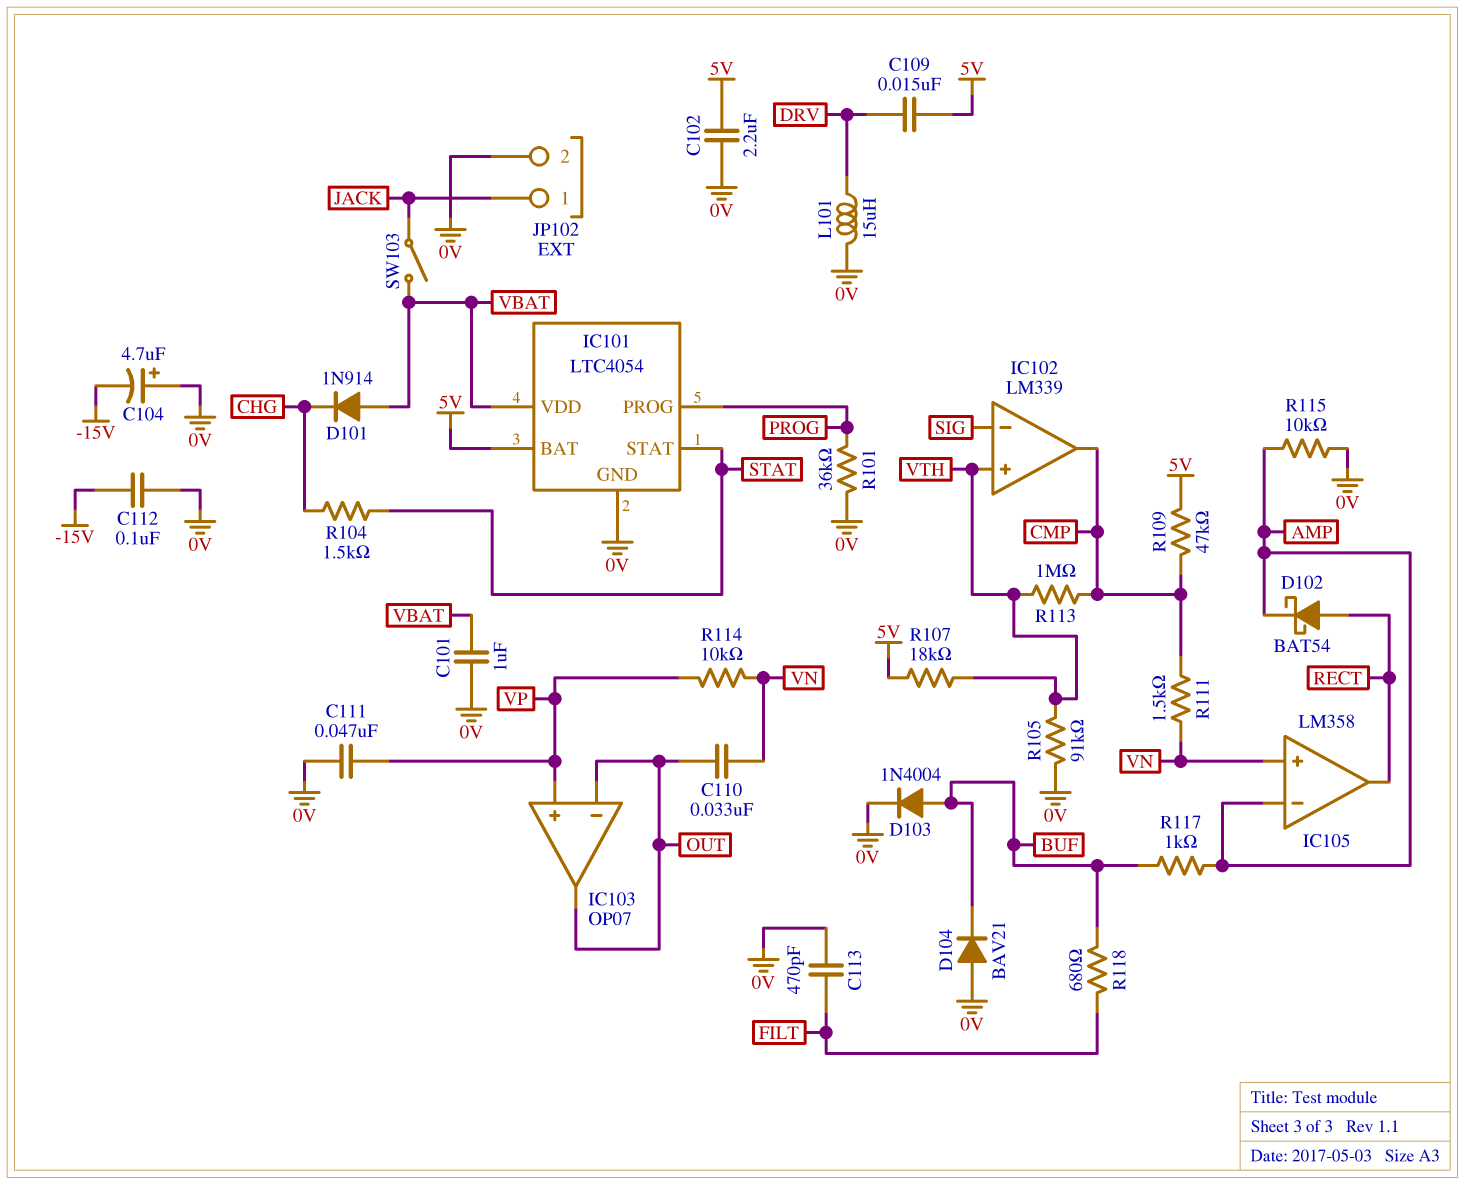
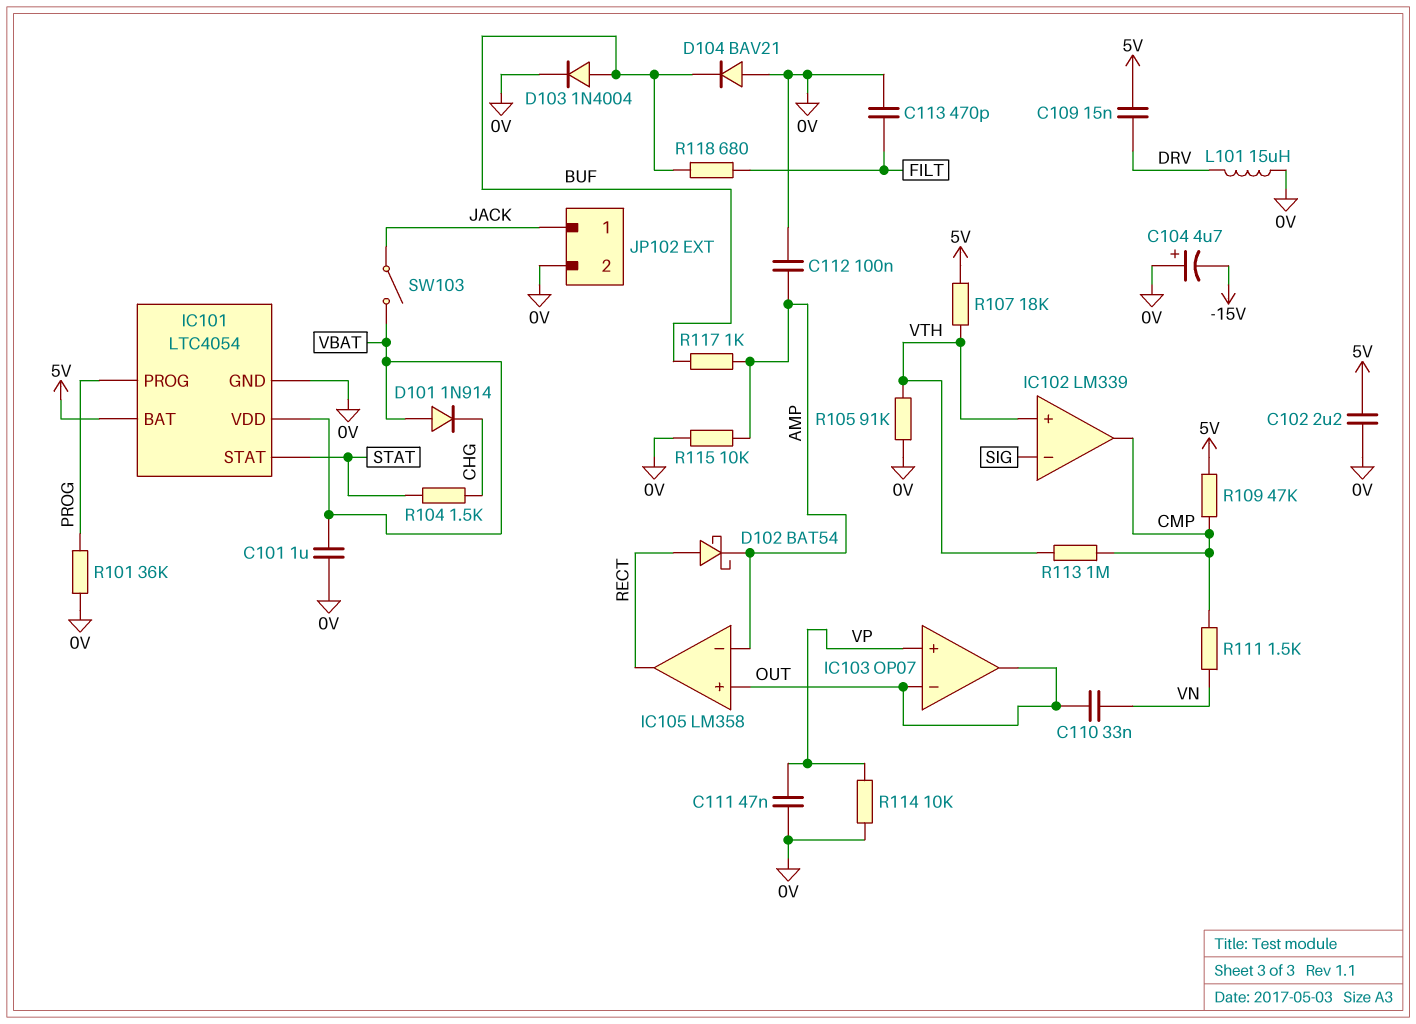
C112: 100nF (-15V, 0V) -> 100nF (0V, AMP)
IC105 pin in+: VN -> OUT
R114: 10k (VN, VP) -> 10k (0V, VP)

